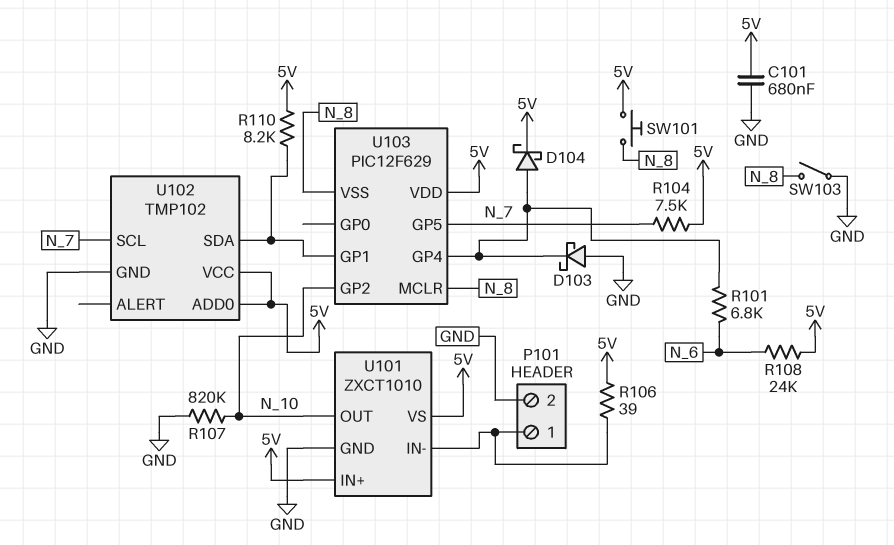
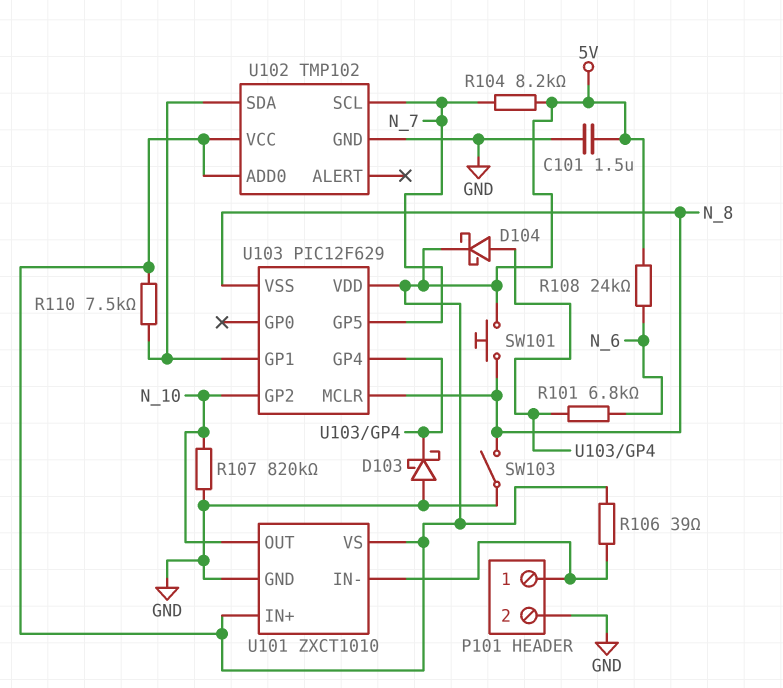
C101: 680nF (5V, GND) -> 1.5uF (5V, GND)
R104: 7.5k (5V, N_7) -> 8.2k (5V, N_7)
R110: 8.2k (5V, U102/SDA) -> 7.5k (5V, U102/SDA)

